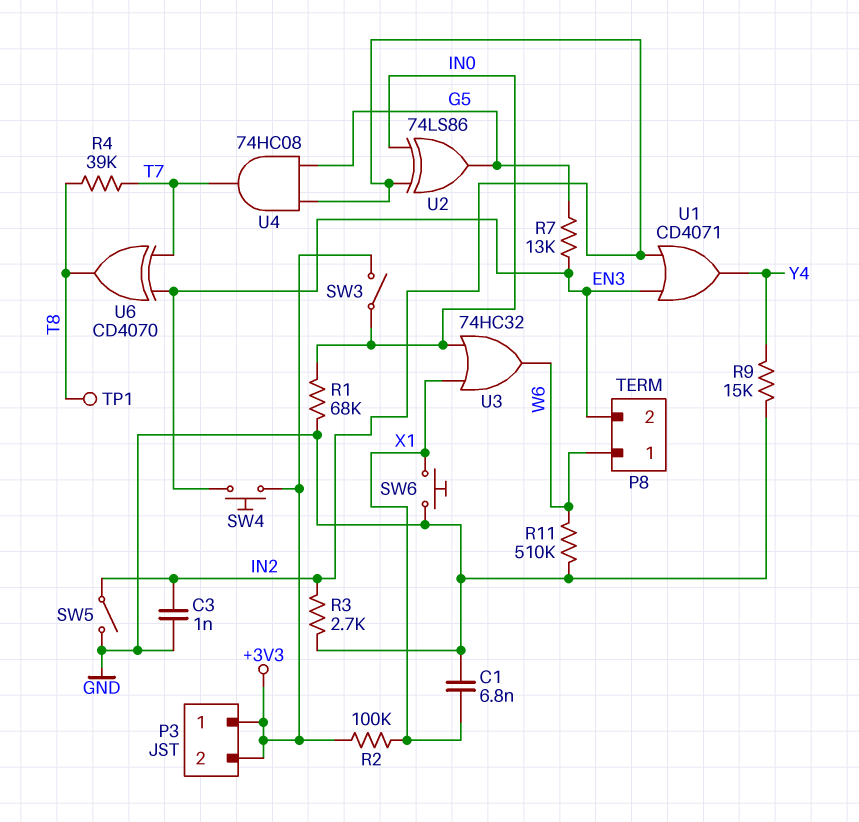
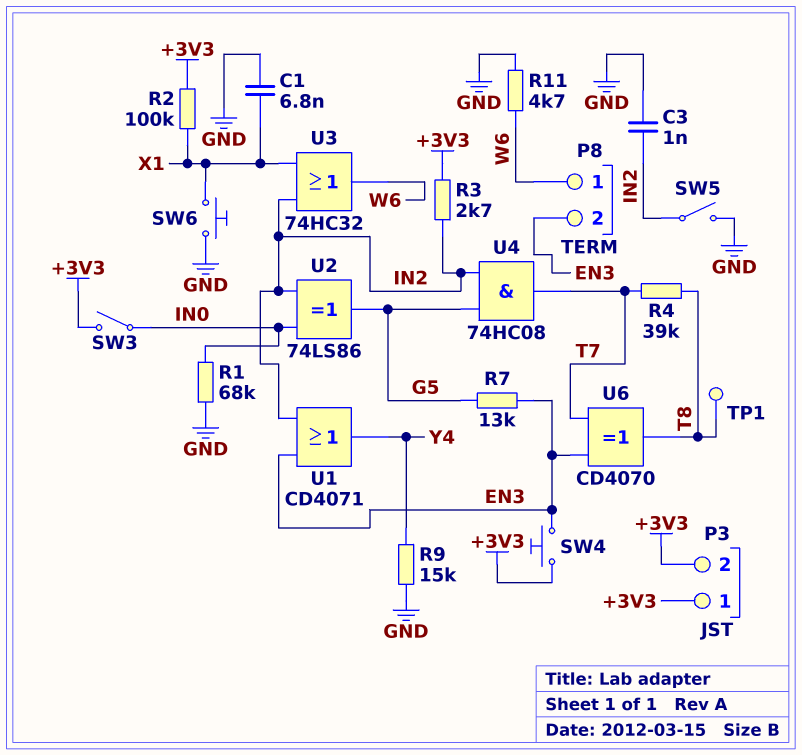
R3: 2.7k (GND, IN2) -> 2.7k (+3V3, IN2)
R11: 510k (GND, W6) -> 4.7k (GND, W6)
U3: OR 74HC32 (in IN0, in X1, out W6) -> OR 74HC32 (in IN2, in X1, out W6)

